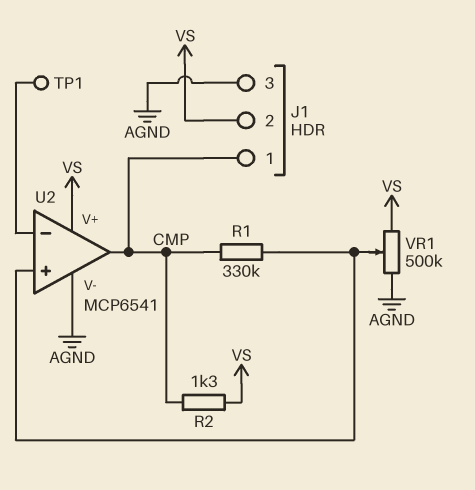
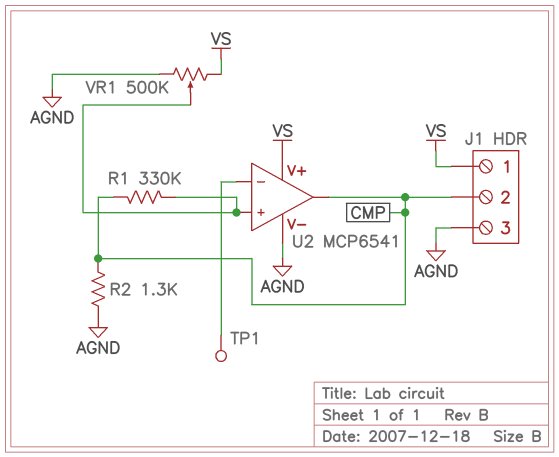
J1 pin 1: CMP -> VS
J1 pin 2: VS -> CMP
R2: 1.3k (CMP, VS) -> 1.3k (AGND, CMP)

